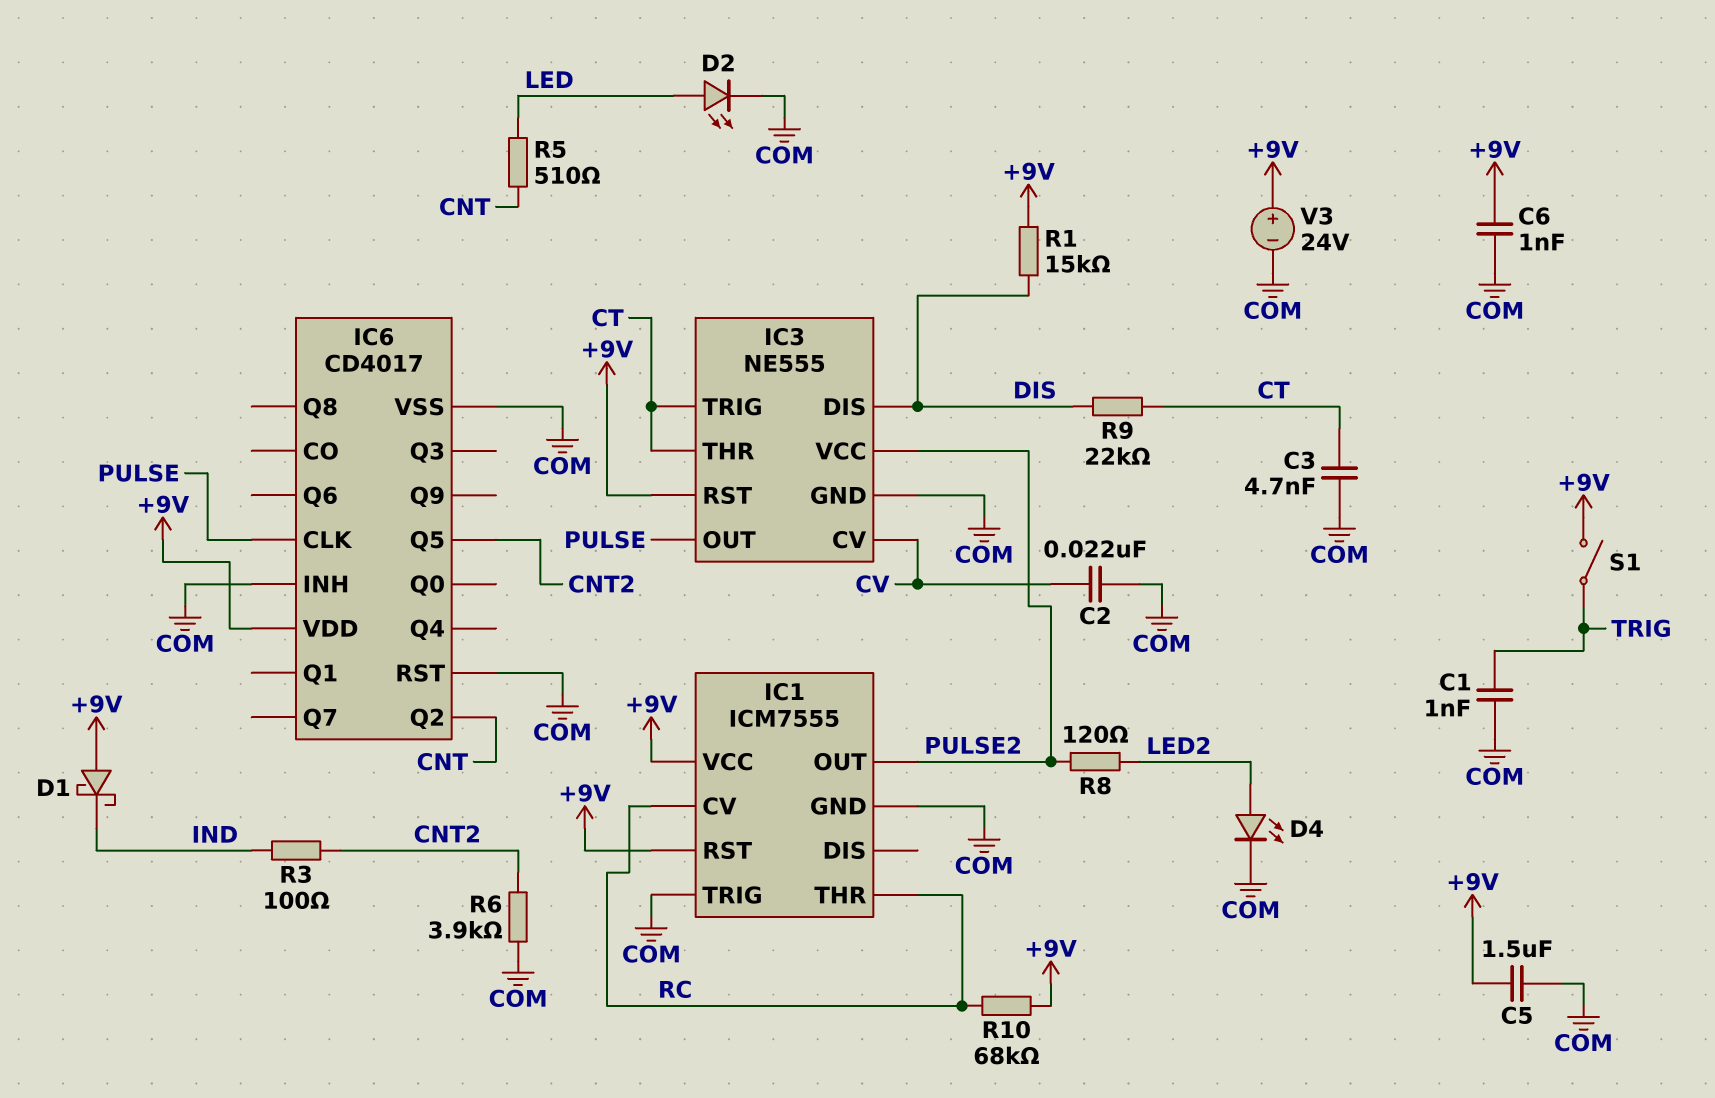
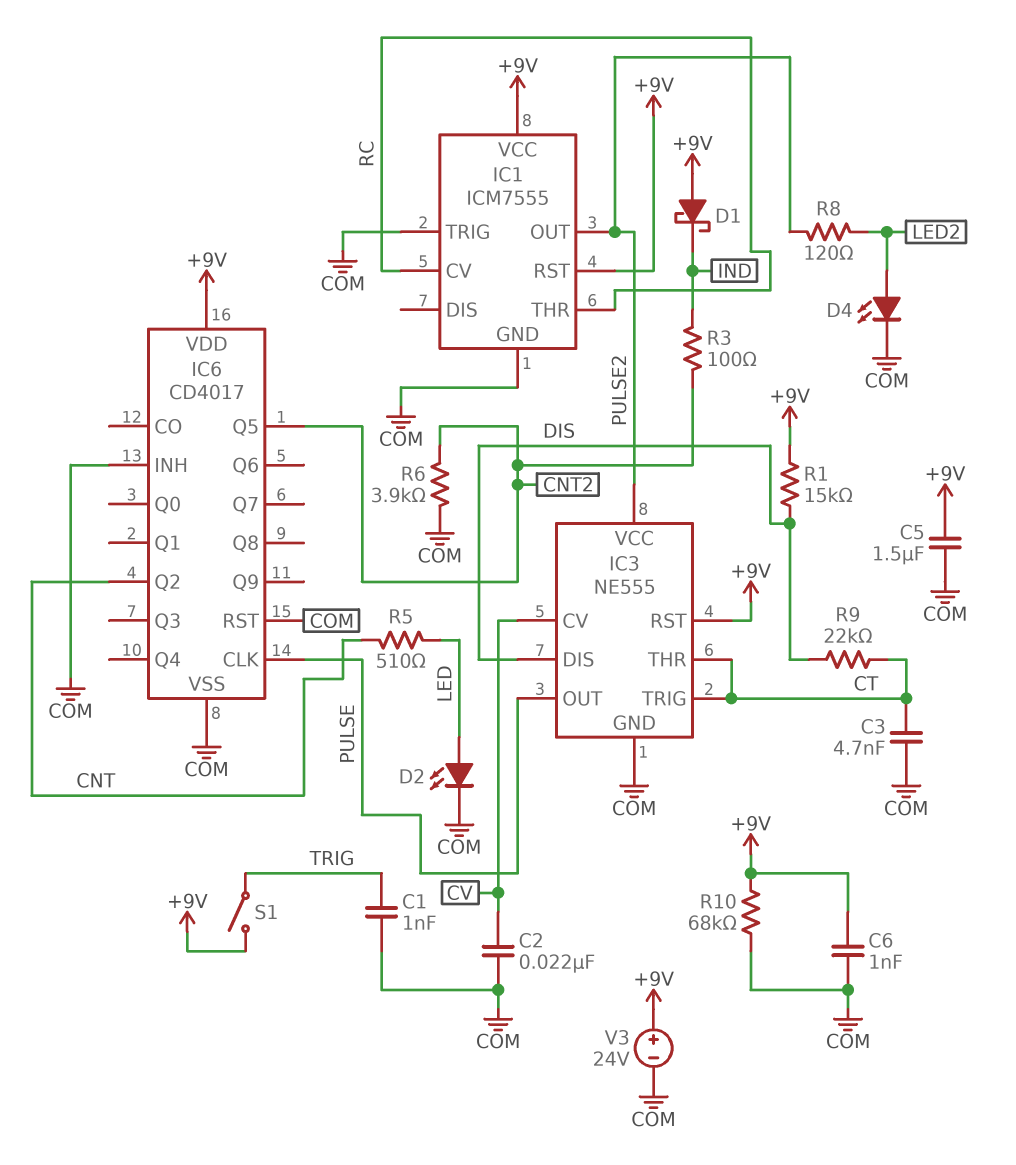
R10: 68k (+9V, RC) -> 68k (+9V, COM)

